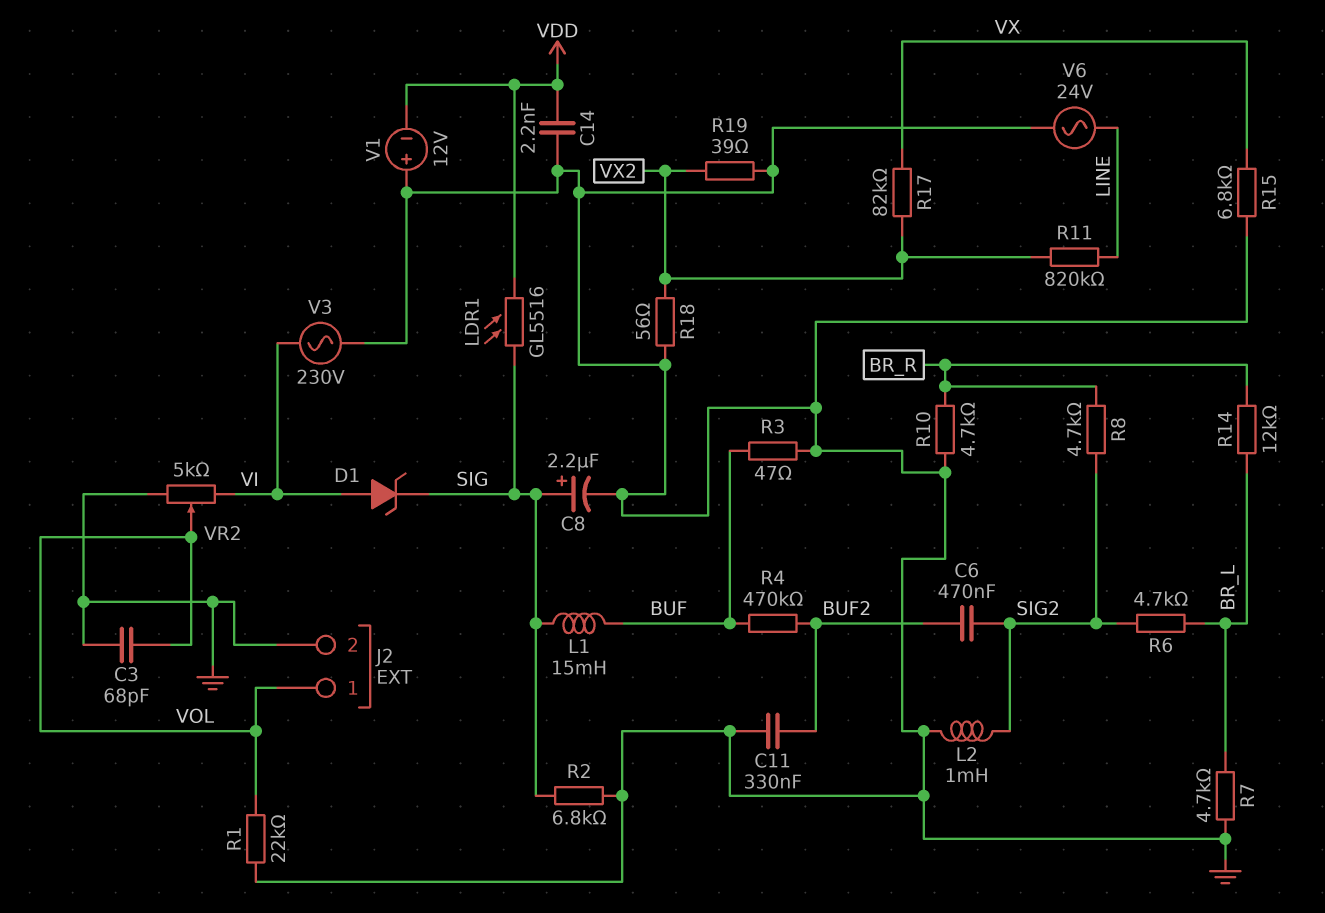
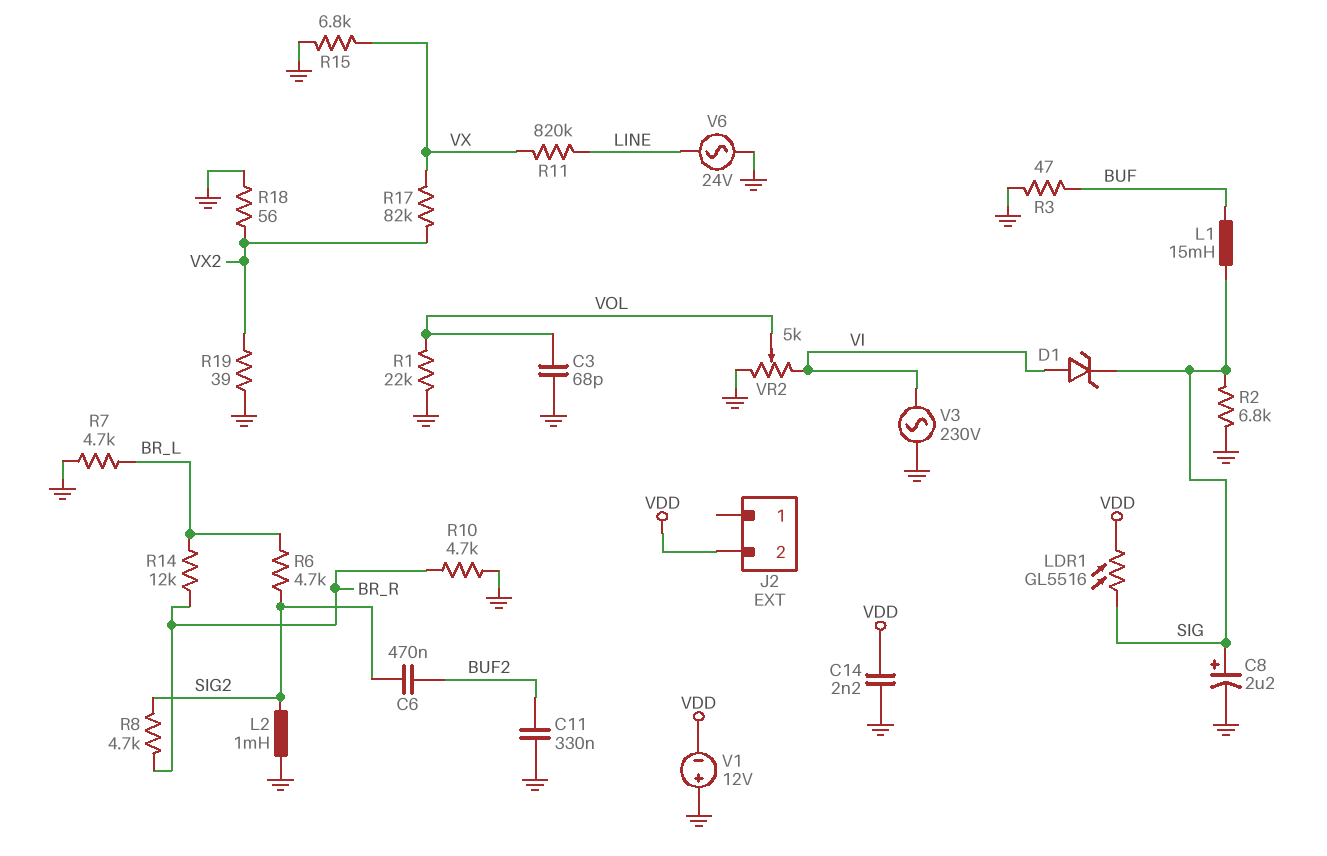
J2 pin 1: VOL -> none
J2 pin 2: GND -> VDD
R4: 470k (BUF, BUF2) -> none
R11: 820k (LINE, VX2) -> 820k (LINE, VX)

